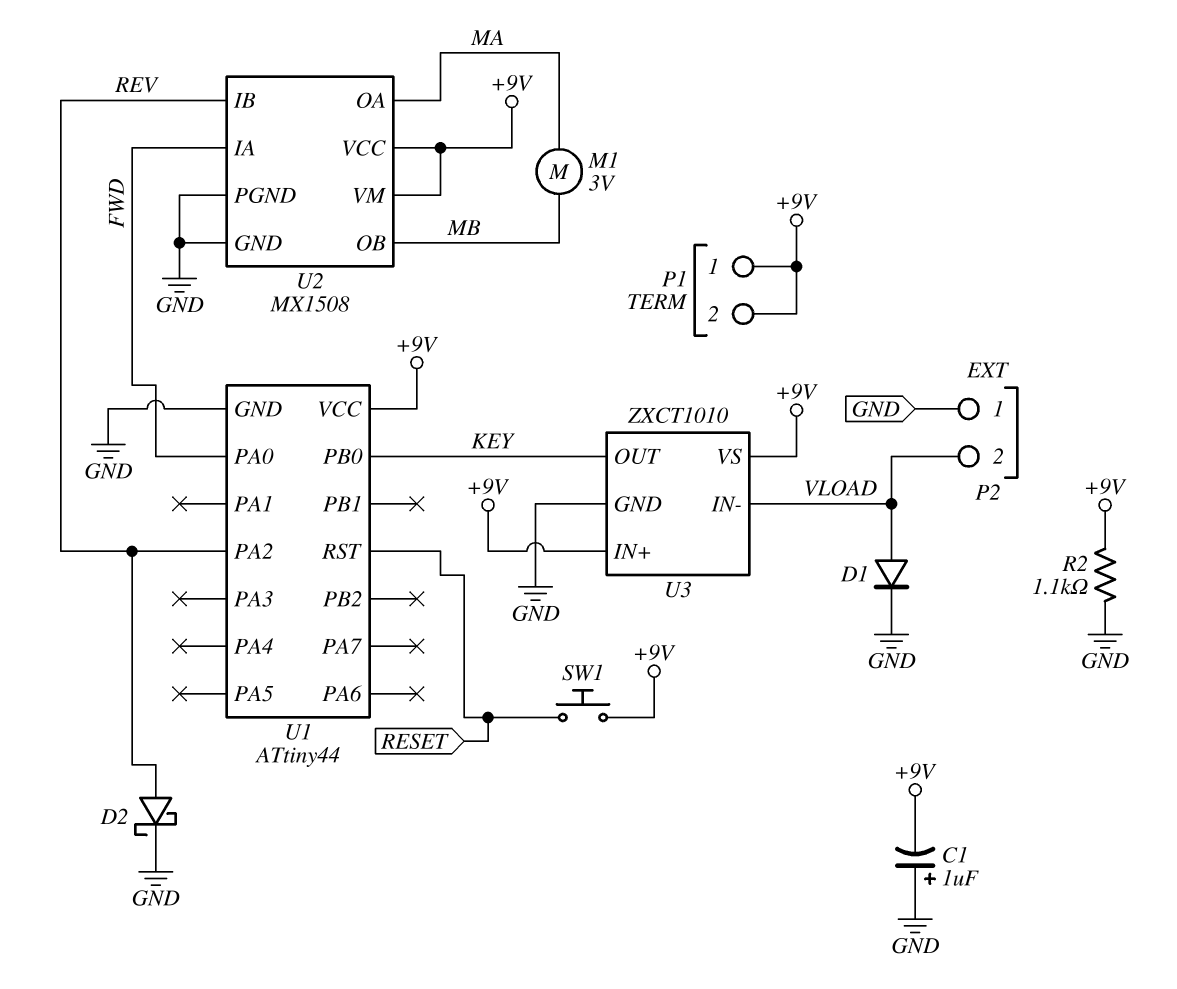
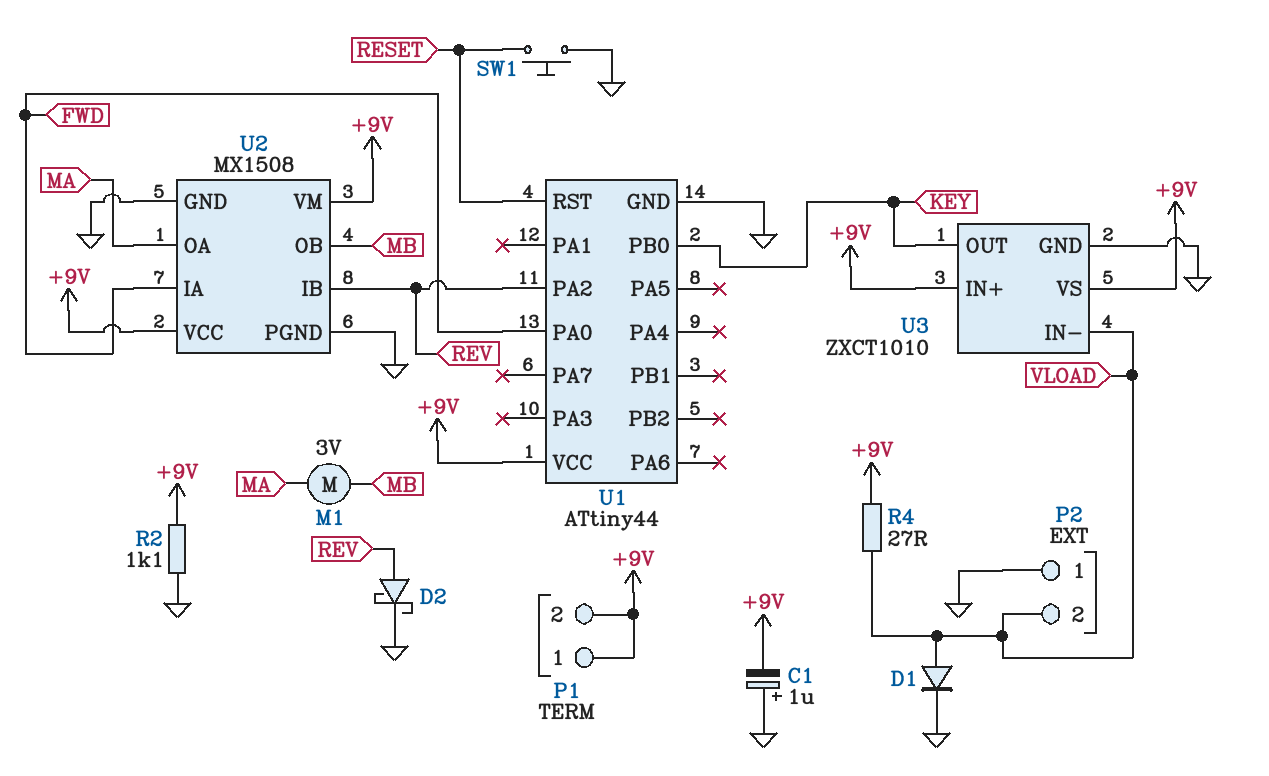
R4: none -> 27 (+9V, VLOAD)
SW1: button (+9V, RESET) -> button (GND, RESET)

